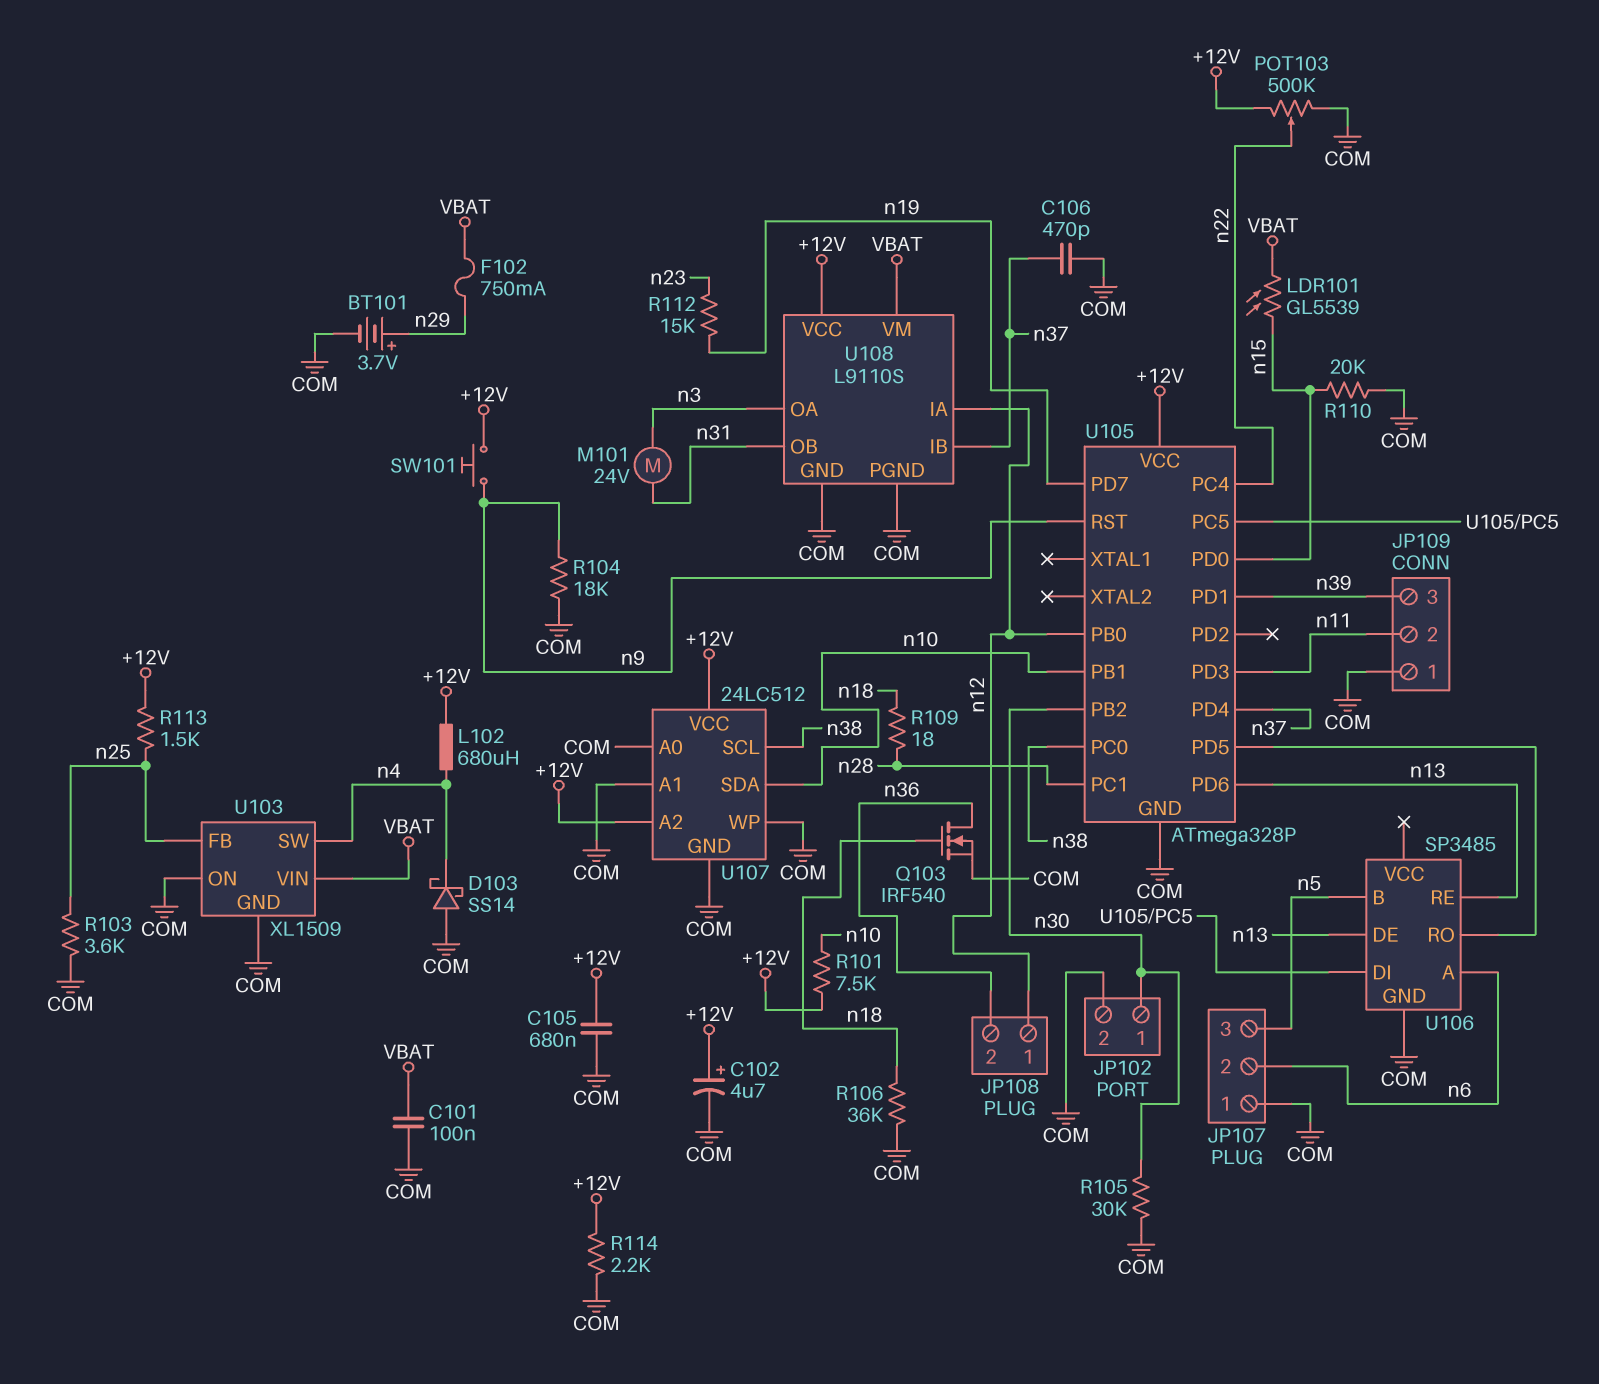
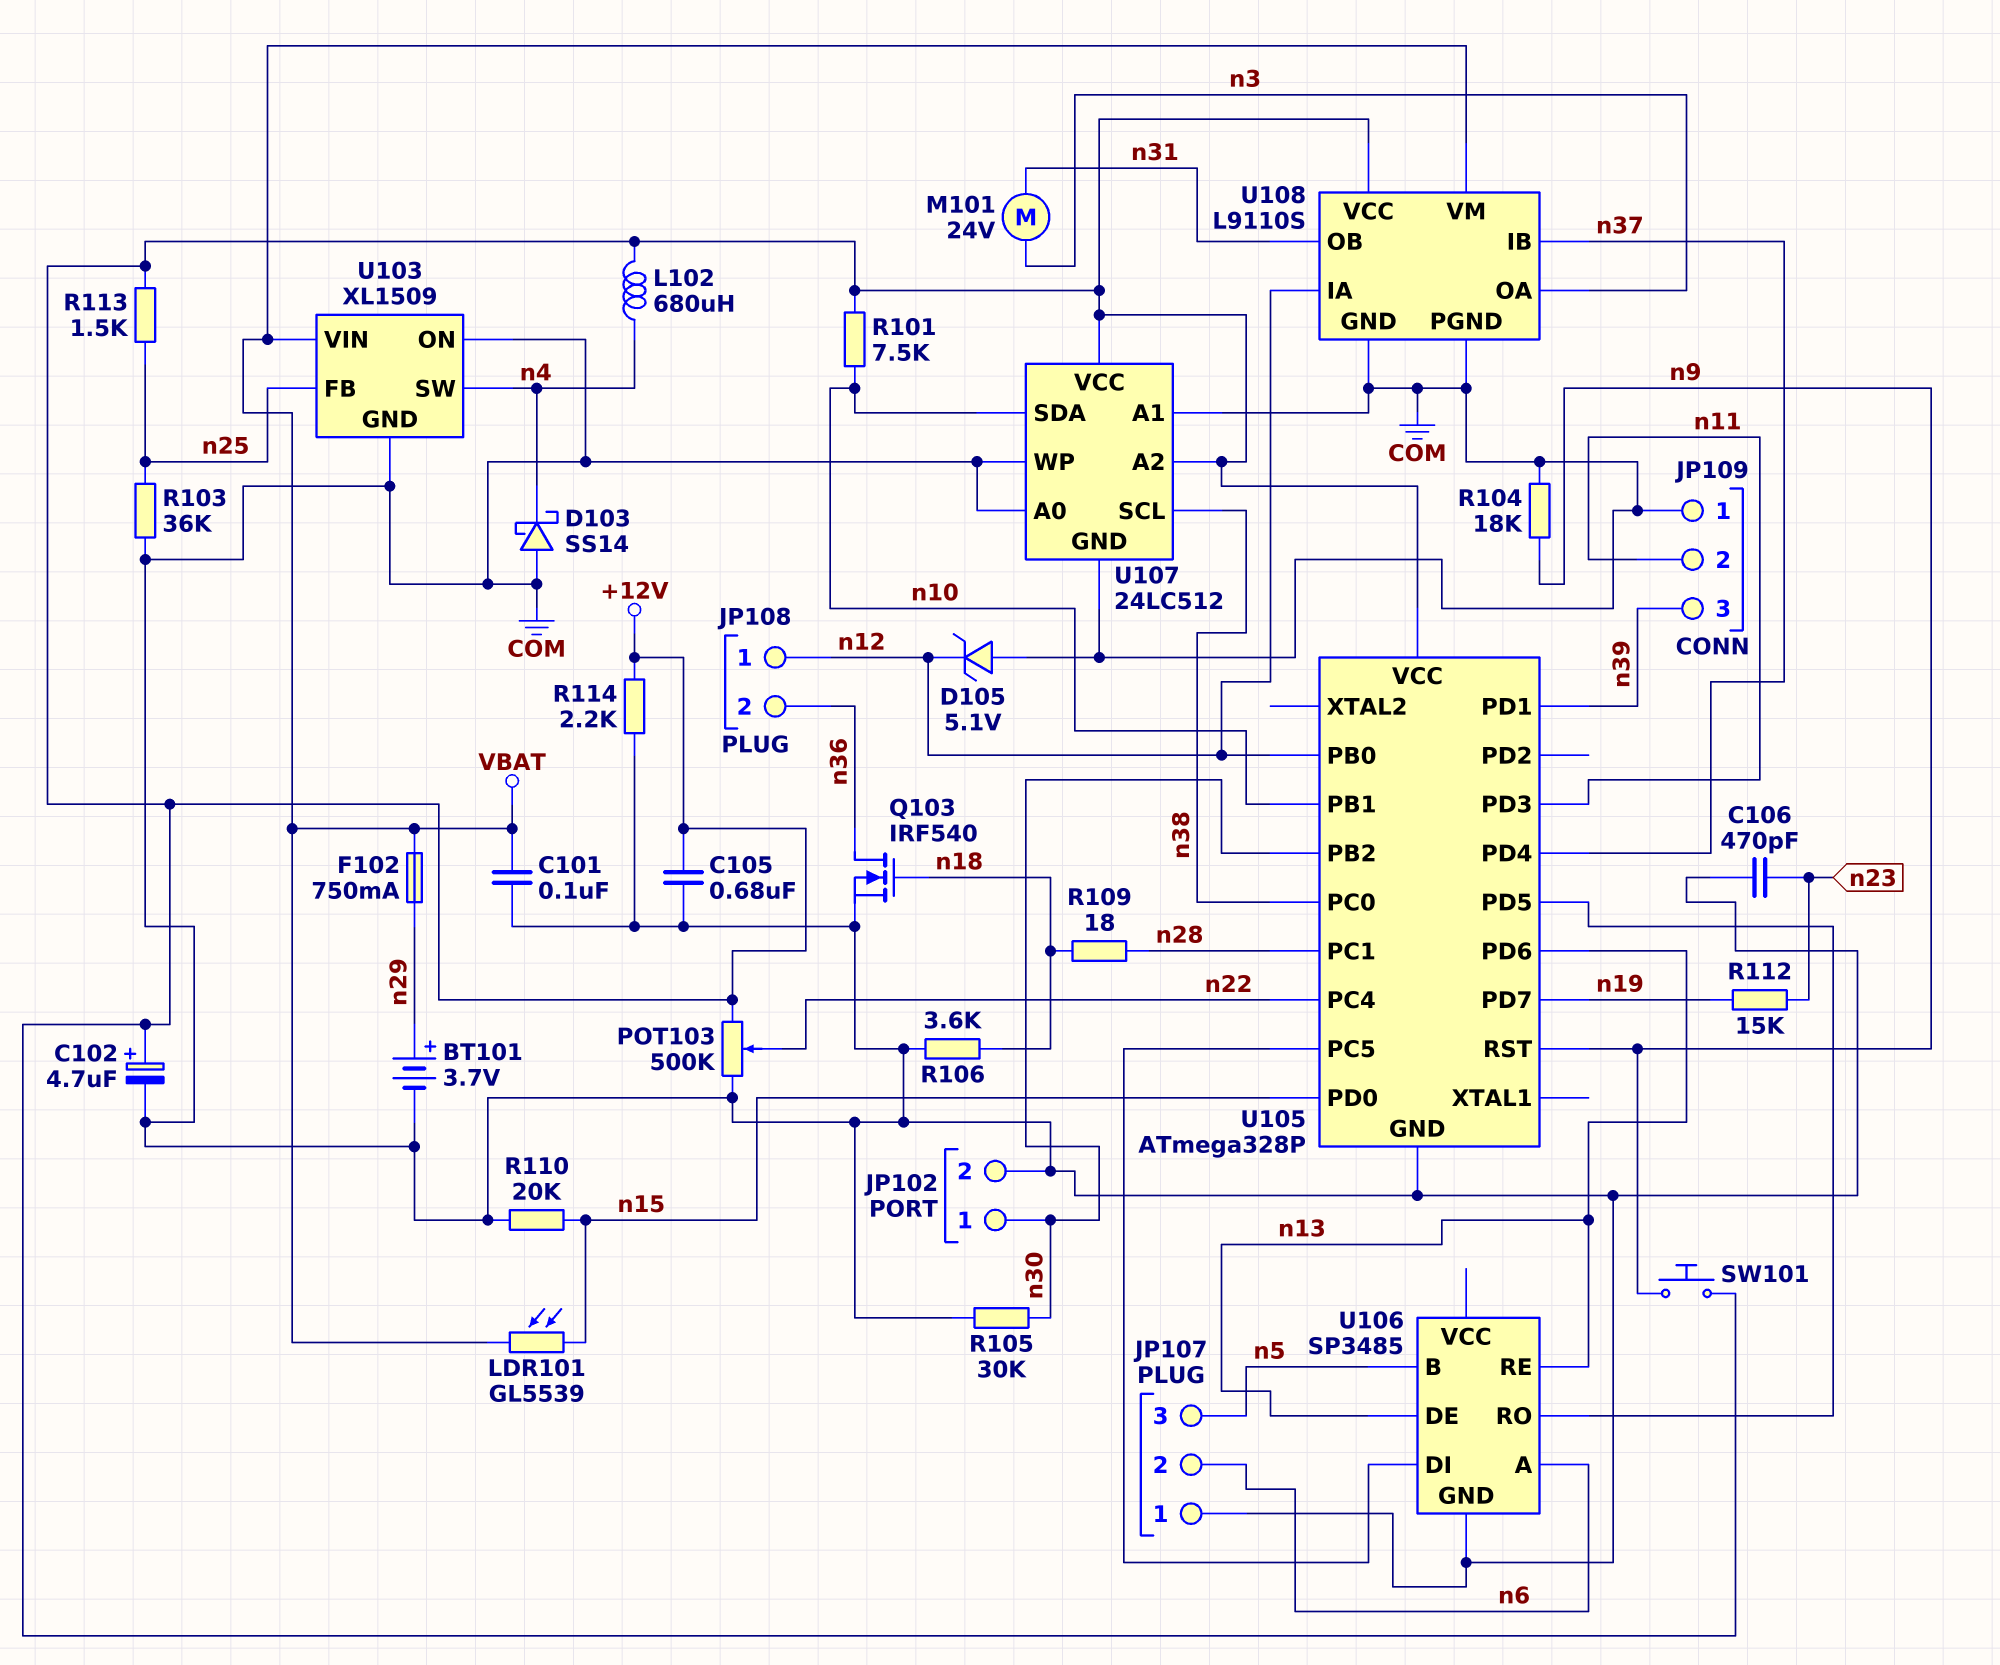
C106: 470pF (COM, n37) -> 470pF (COM, n23)
D105: none -> zener 5.1V (A COM, K n12)
R103: 3.6k (COM, n25) -> 36k (COM, n25)
R106: 36k (COM, n18) -> 3.6k (COM, n18)

